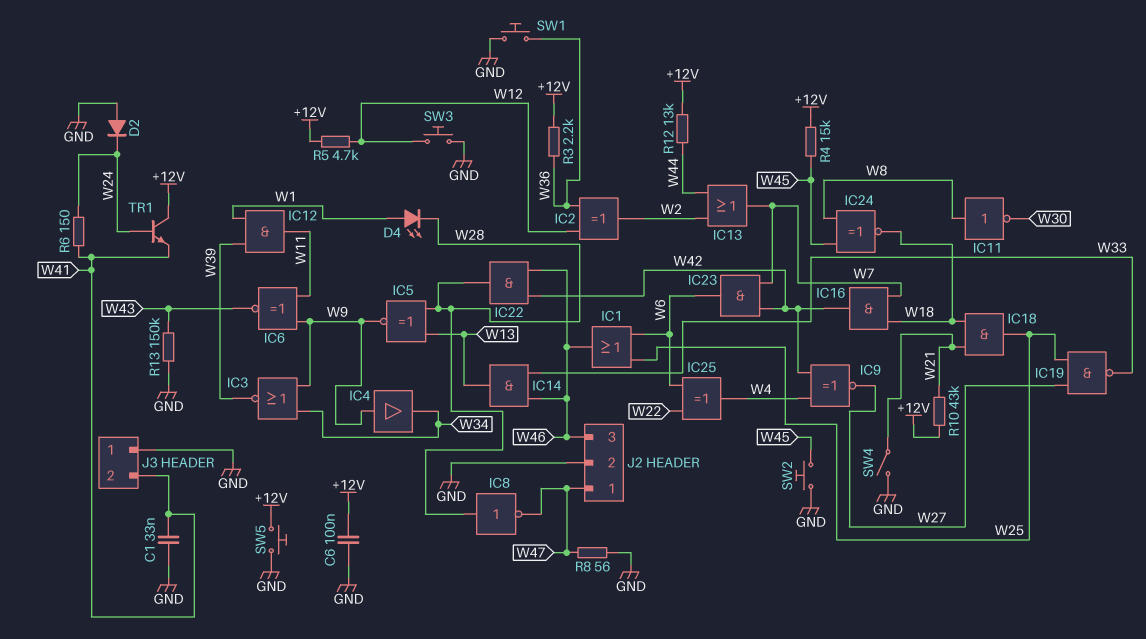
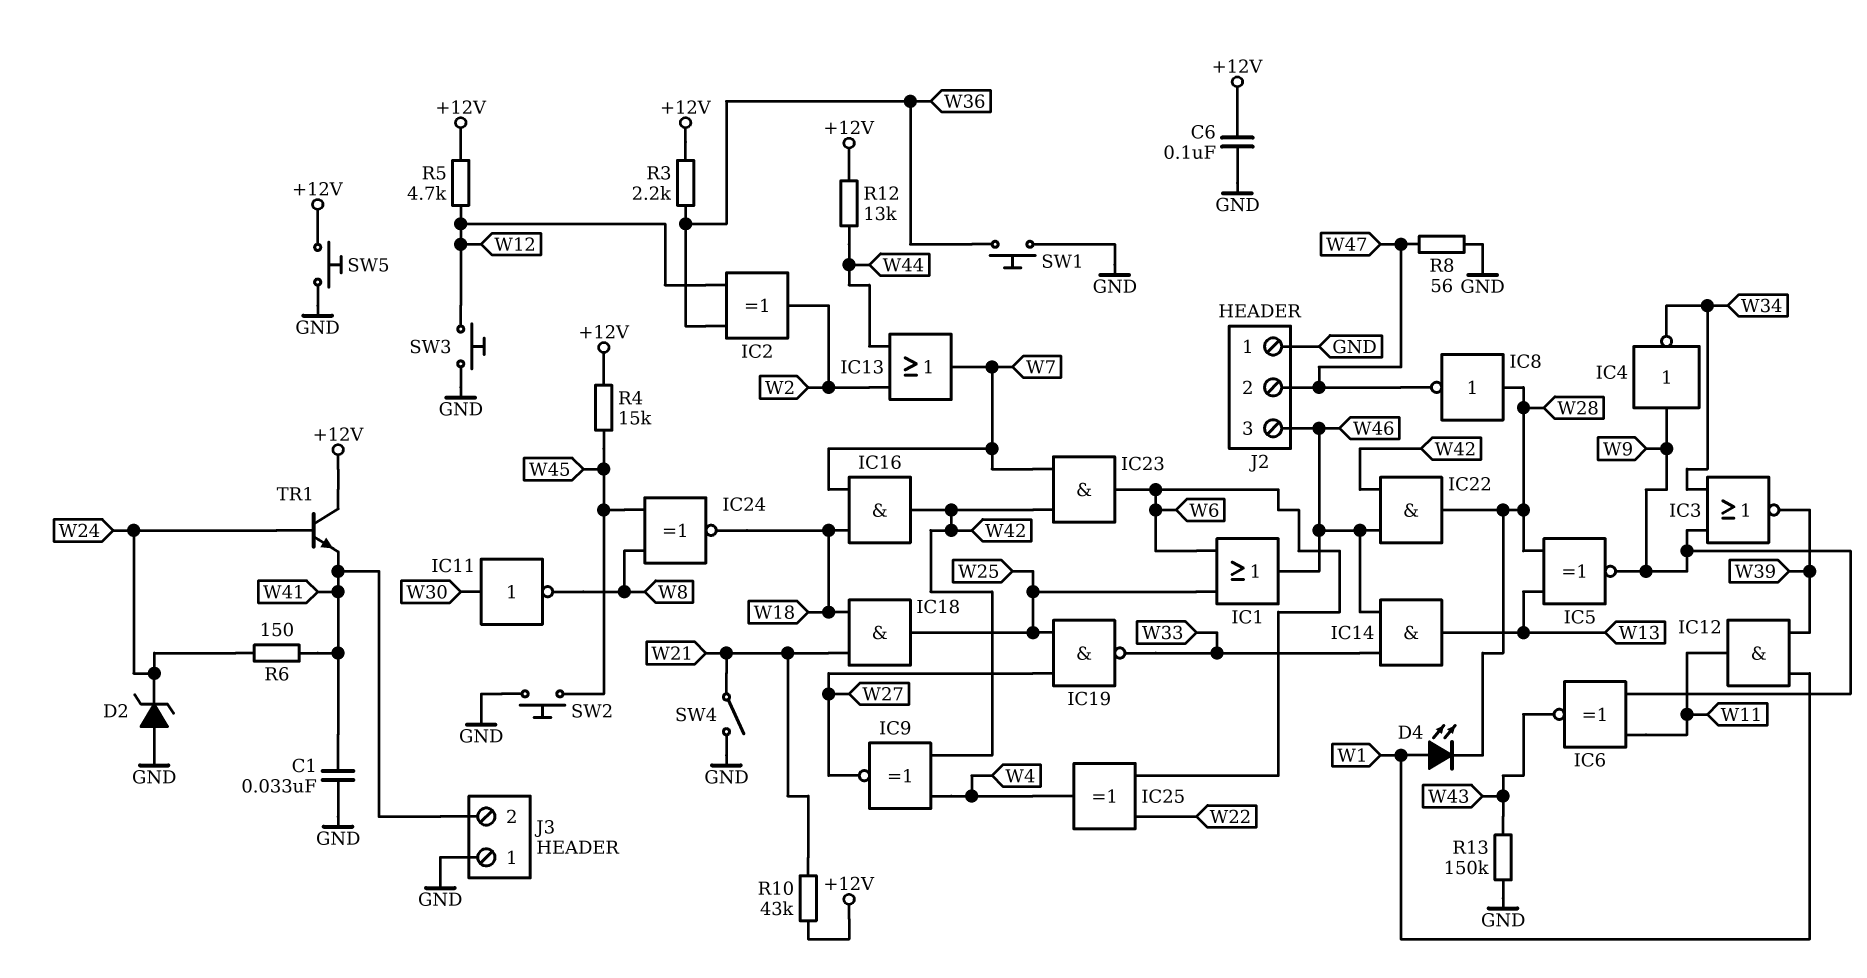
D2: diode (A GND, K W24) -> zener (A GND, K W24)
IC4: buffer (in W9, out W34) -> NOT (in W9, out W34)
IC11: NOT (in W8, out W30) -> NOT (in W30, out W8)
J2 pin 1: W47 -> GND
J2 pin 2: GND -> W47

